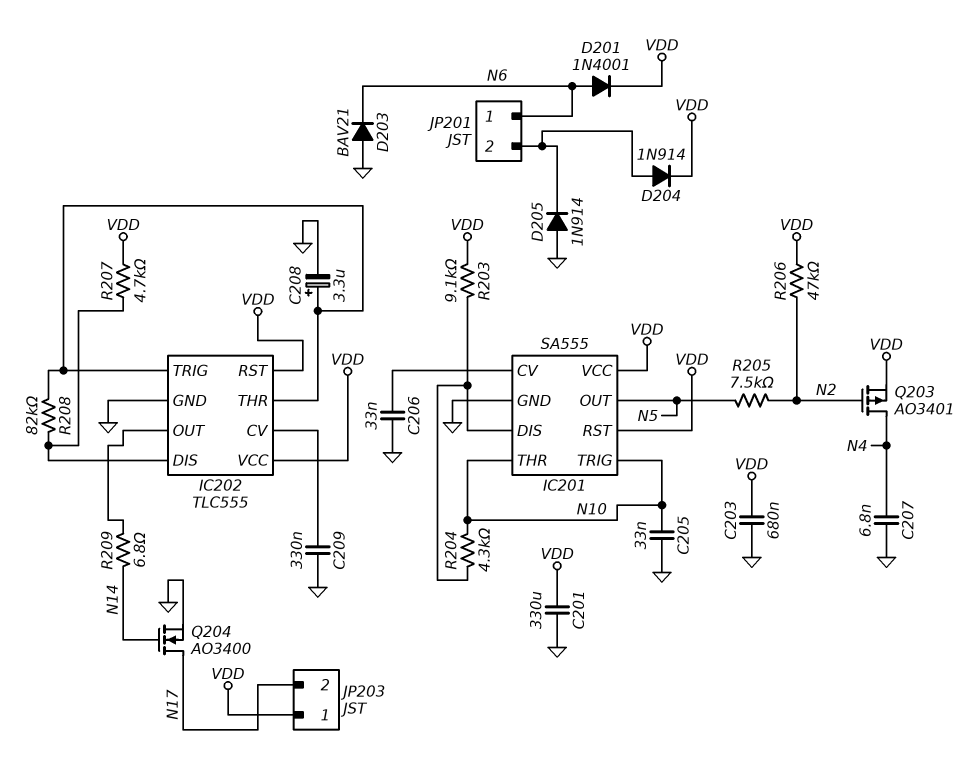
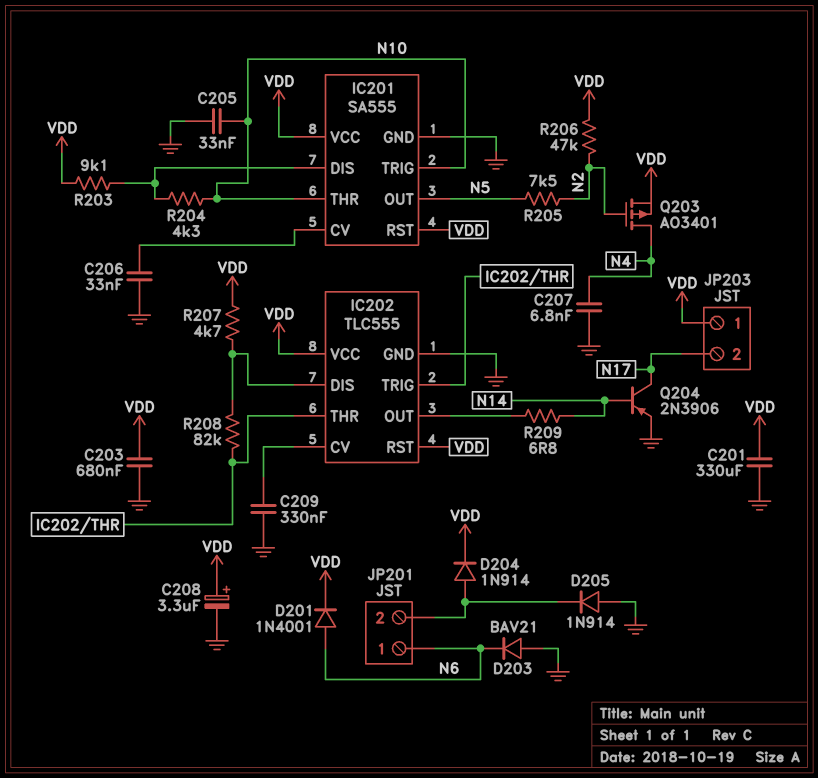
C208: 3.3uF (plus IC202/THR, minus GND) -> 3.3uF (plus VDD, minus GND)
Q204: NMOS AO3400 (G N14, D N17, S GND) -> PNP 2N3906 (B N14, C N17, E GND)

